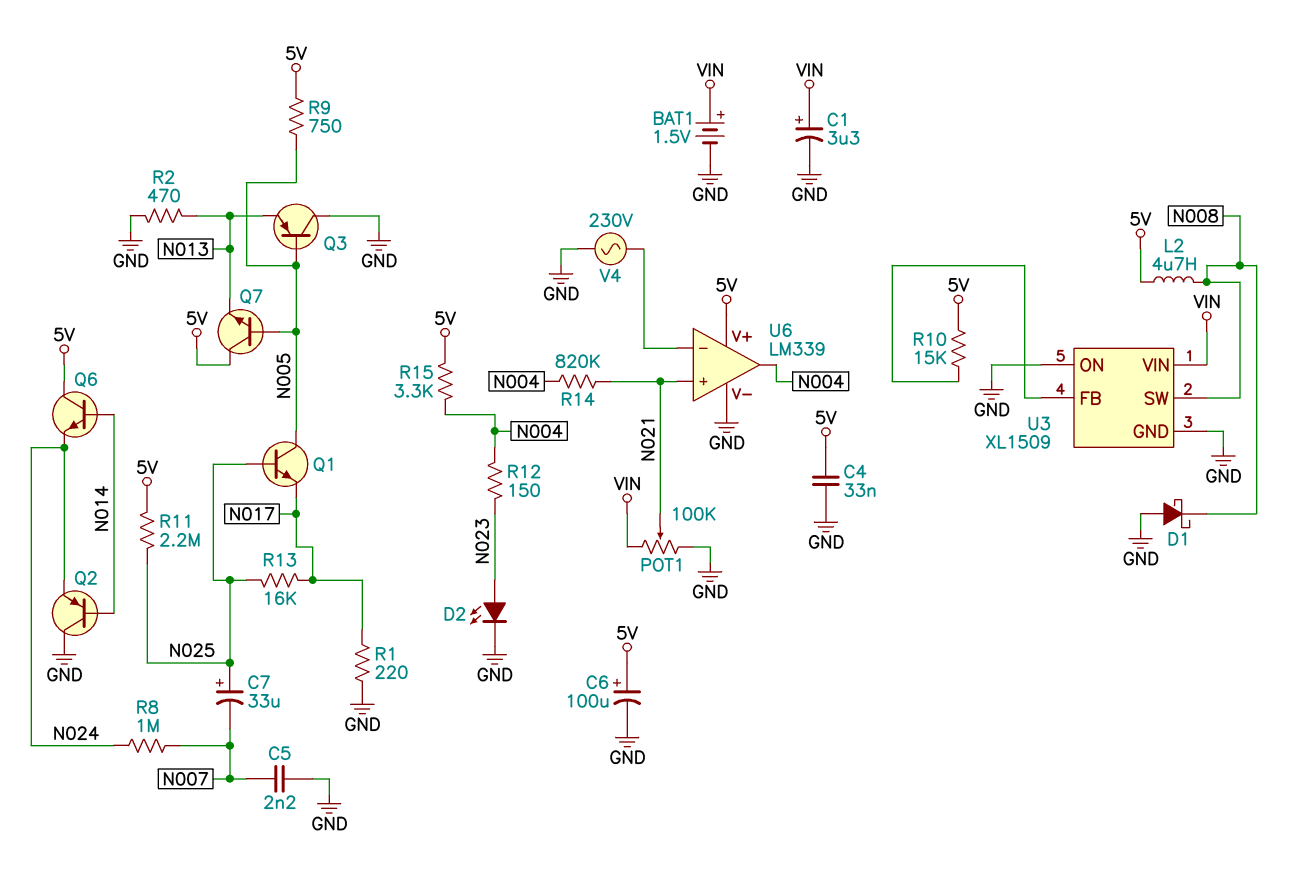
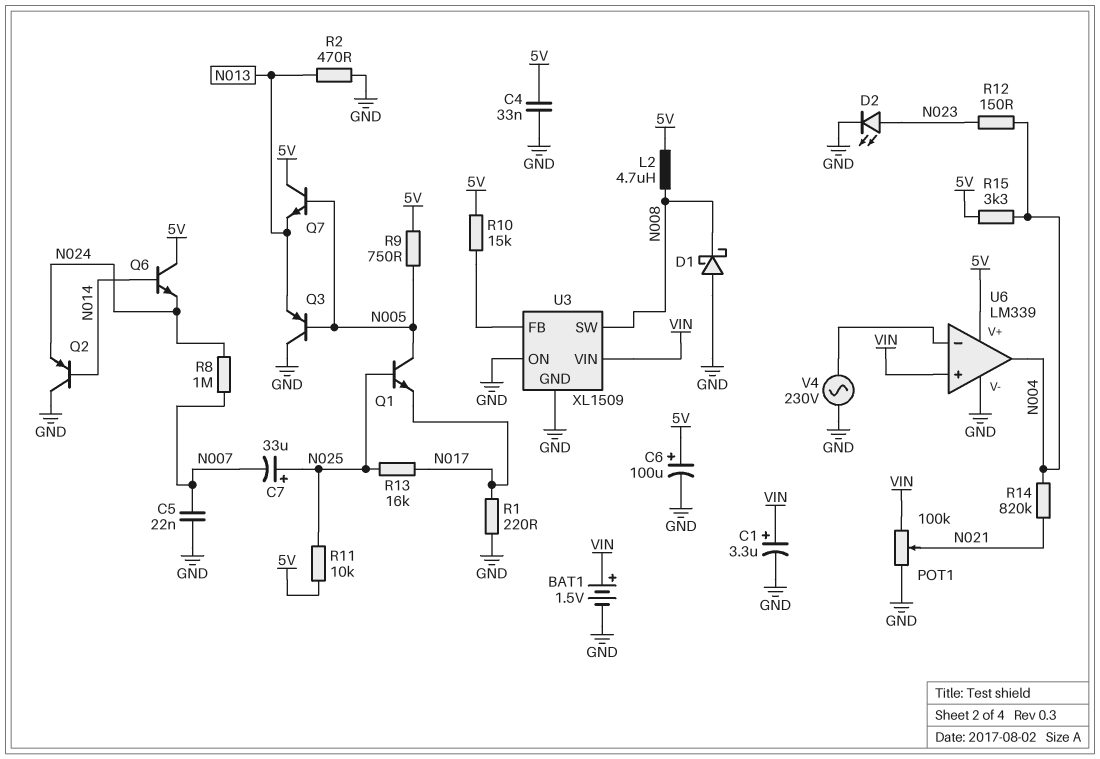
C5: 2.2nF (GND, N007) -> 22nF (GND, N007)
R11: 2.2M (5V, N025) -> 10k (5V, N025)
U6 pin in+: N021 -> VIN

